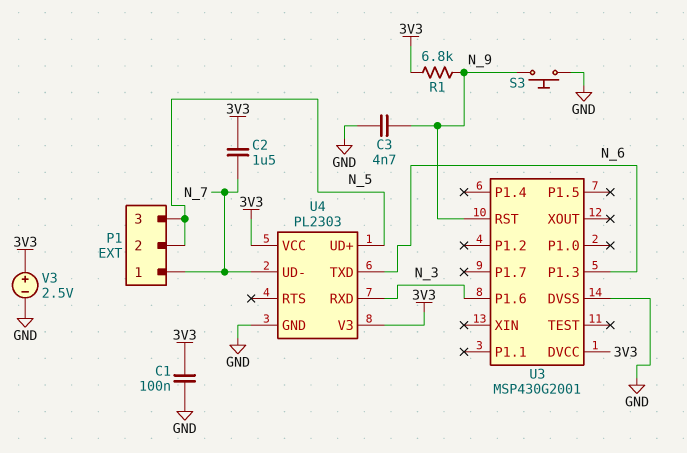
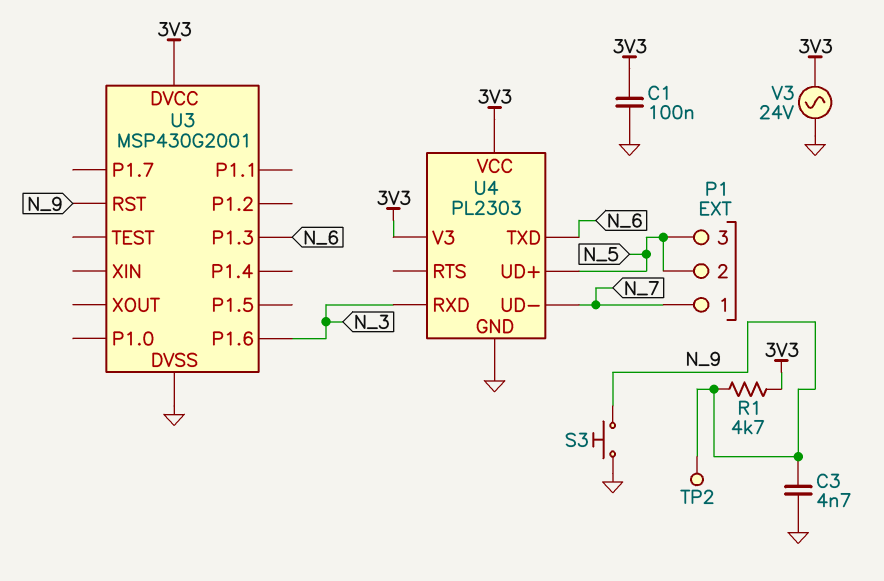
C2: 1.5uF (3V3, N_7) -> none
R1: 6.8k (3V3, N_9) -> 4.7k (3V3, N_9)
TP2: none -> test point (N_9)
V3: 2.5V (plus 3V3, minus GND) -> AC 24V (3V3, GND)

